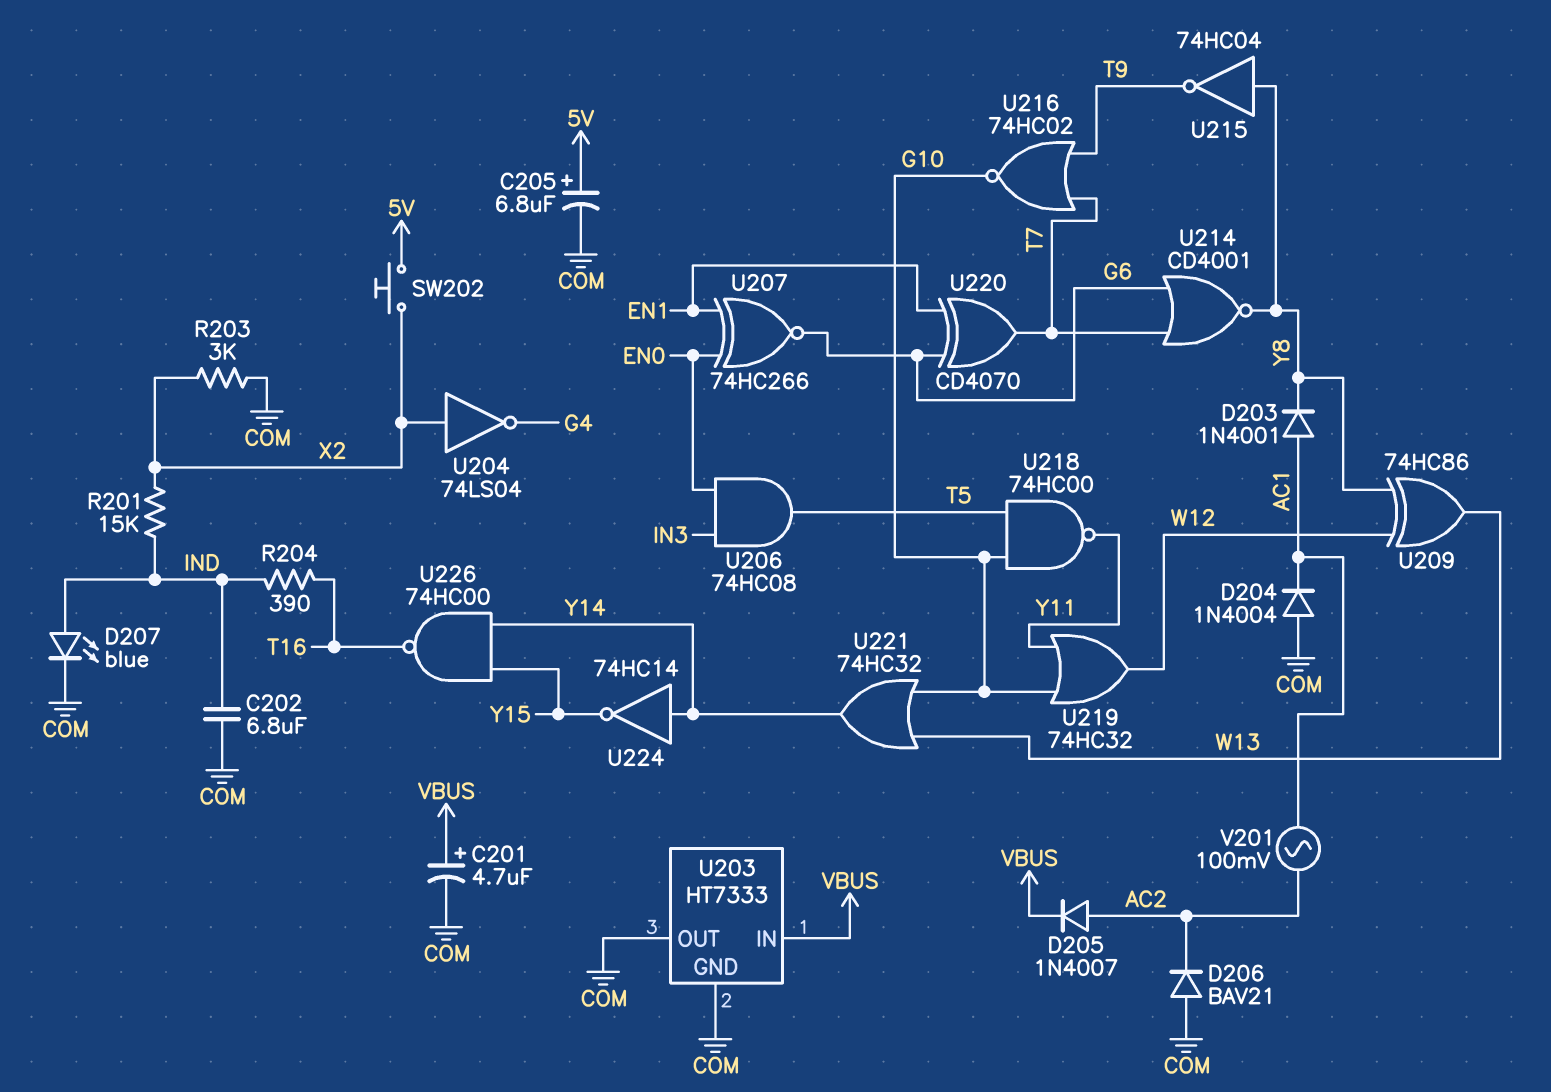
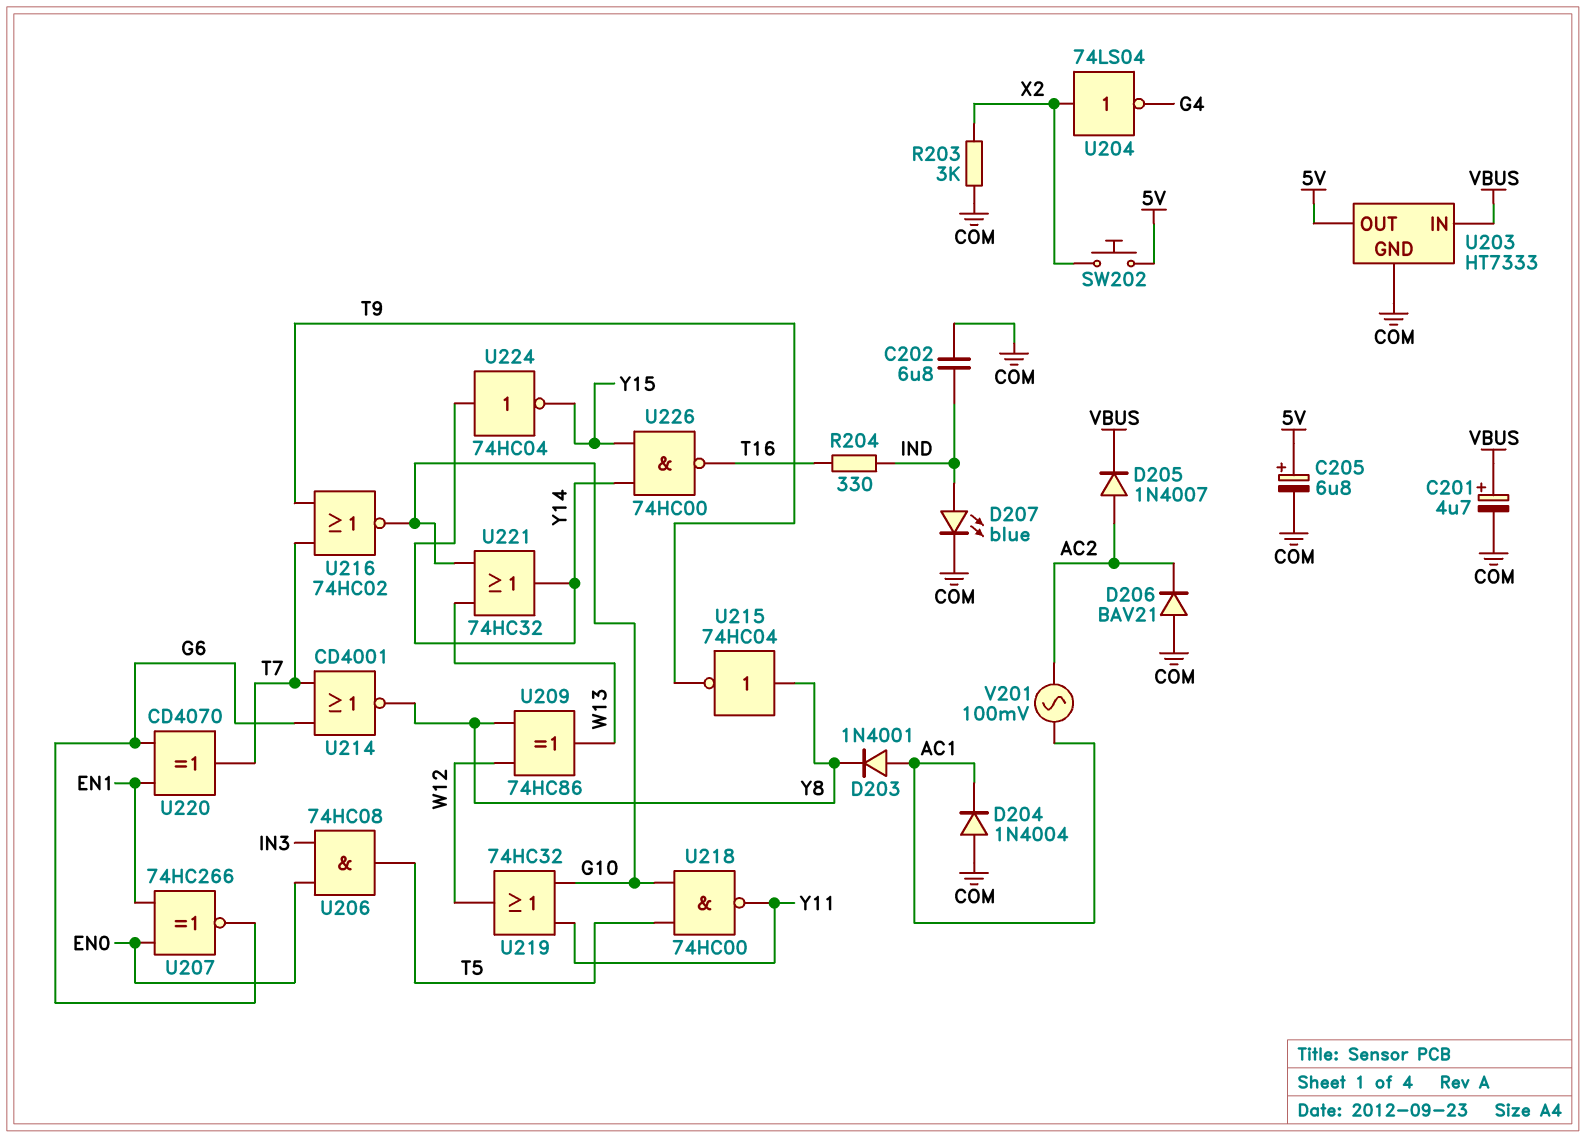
R201: 15k (IND, X2) -> none
R204: 390 (IND, T16) -> 330 (IND, T16)
U203 pin OUT: COM -> 5V
U224: NOT 74HC14 (in Y14, out Y15) -> NOT 74HC04 (in Y14, out Y15)

